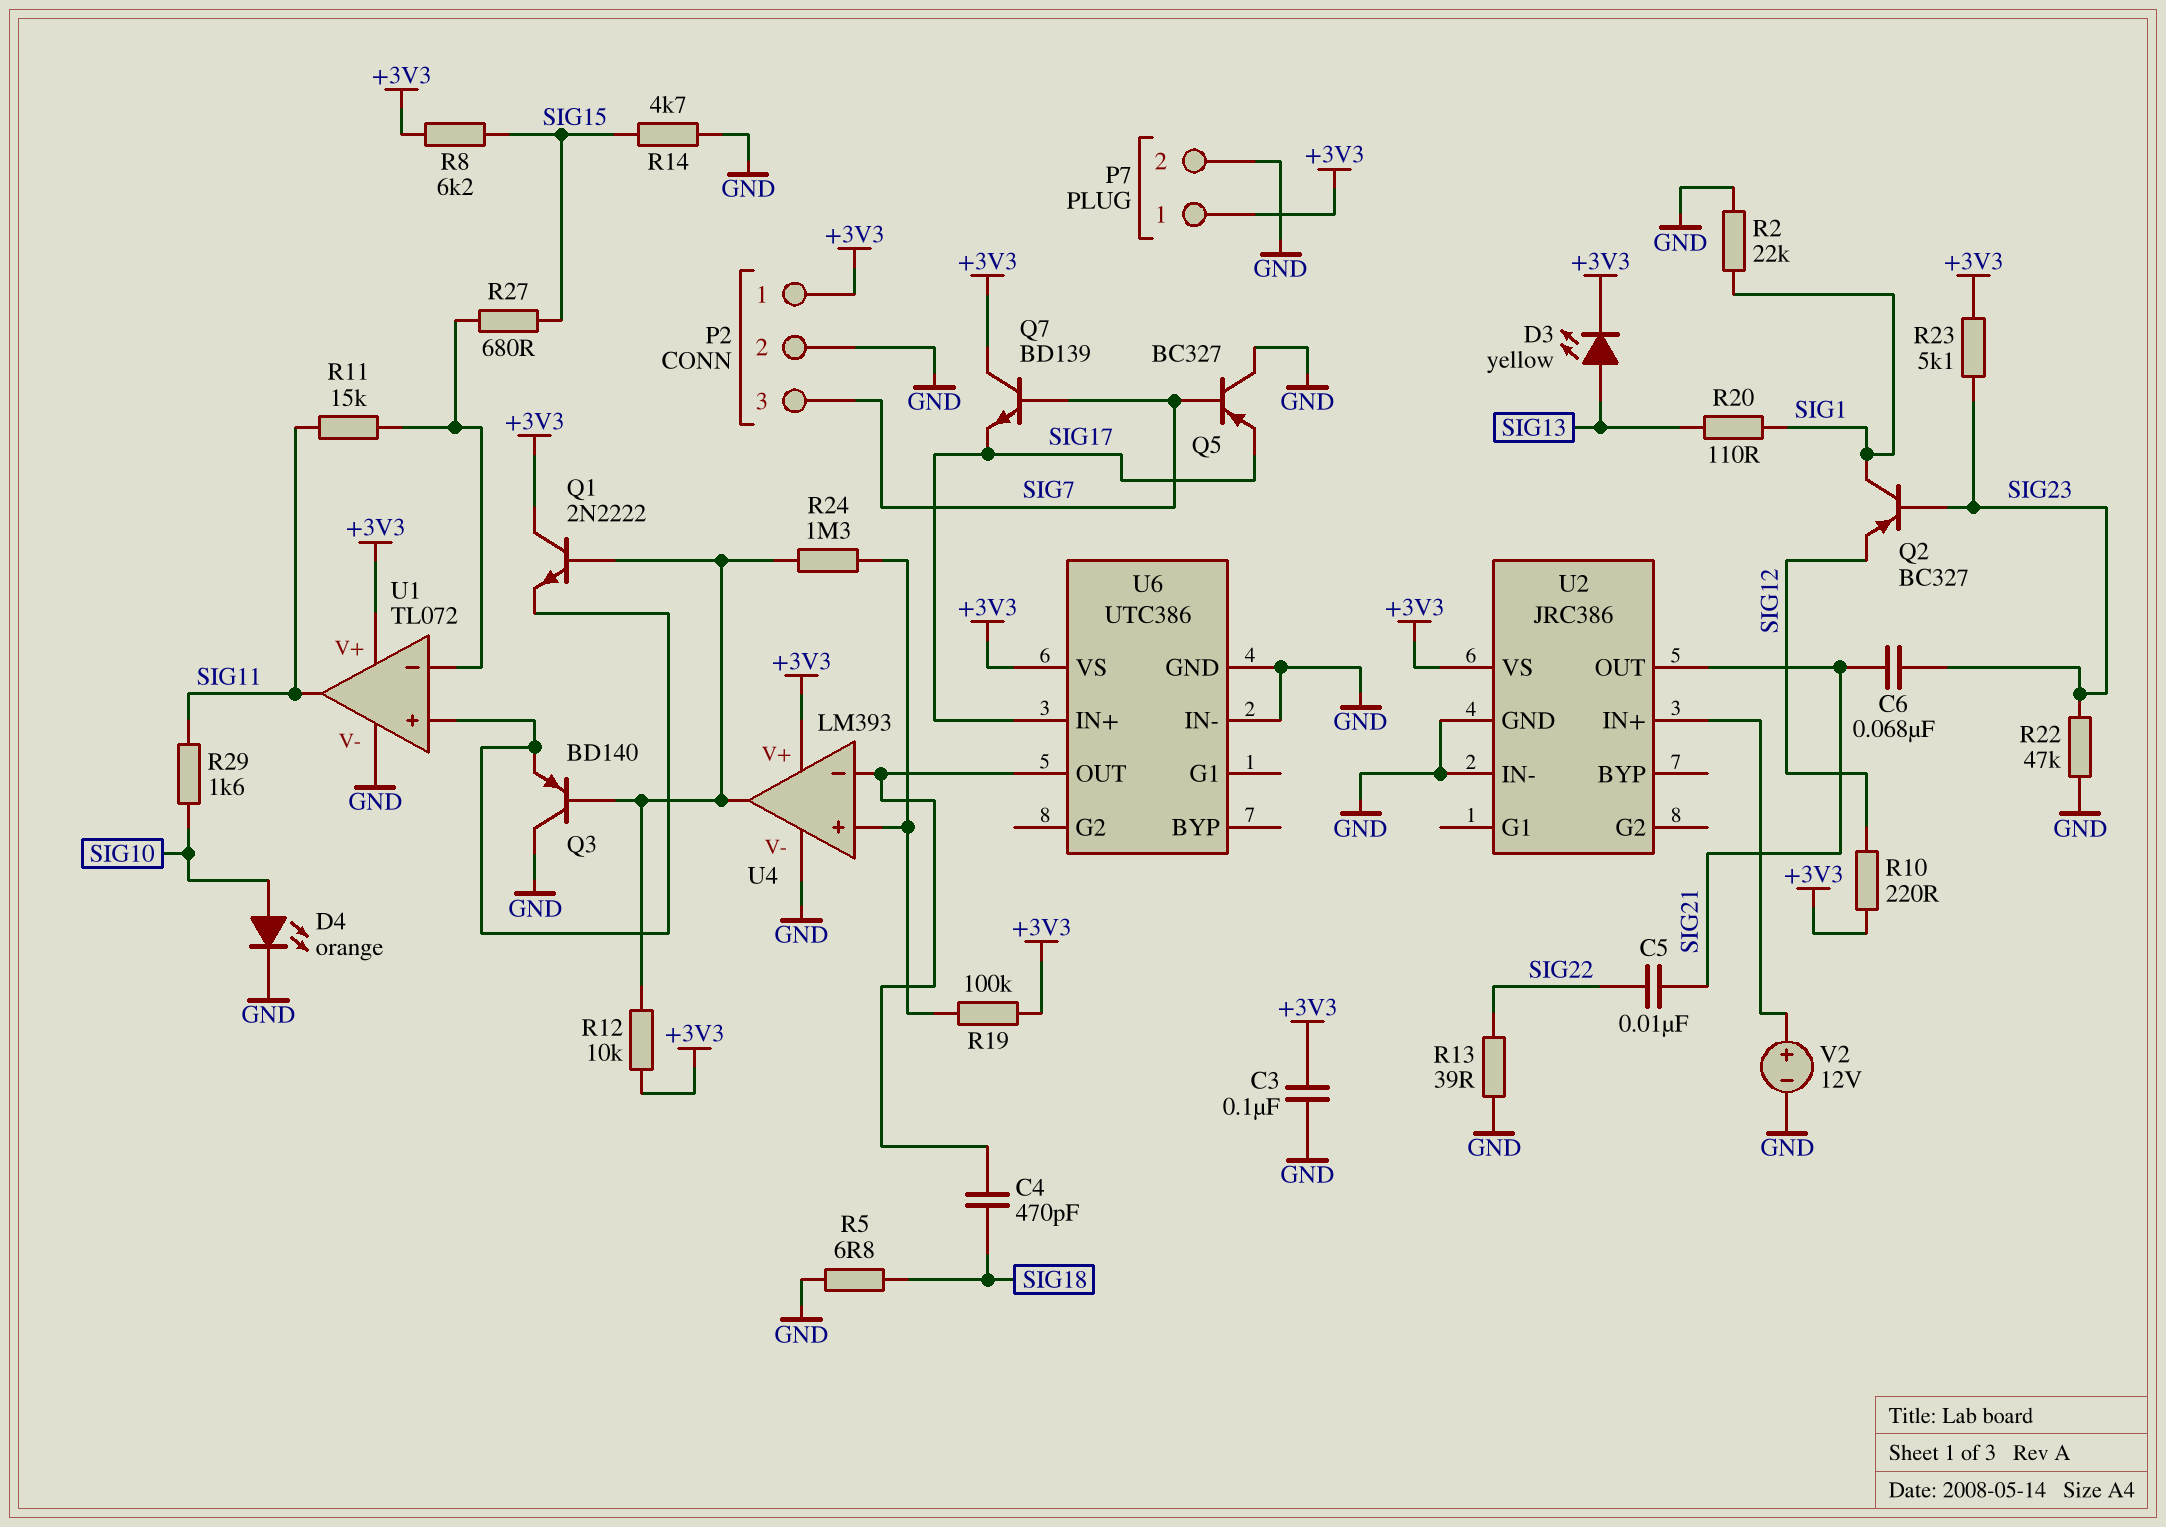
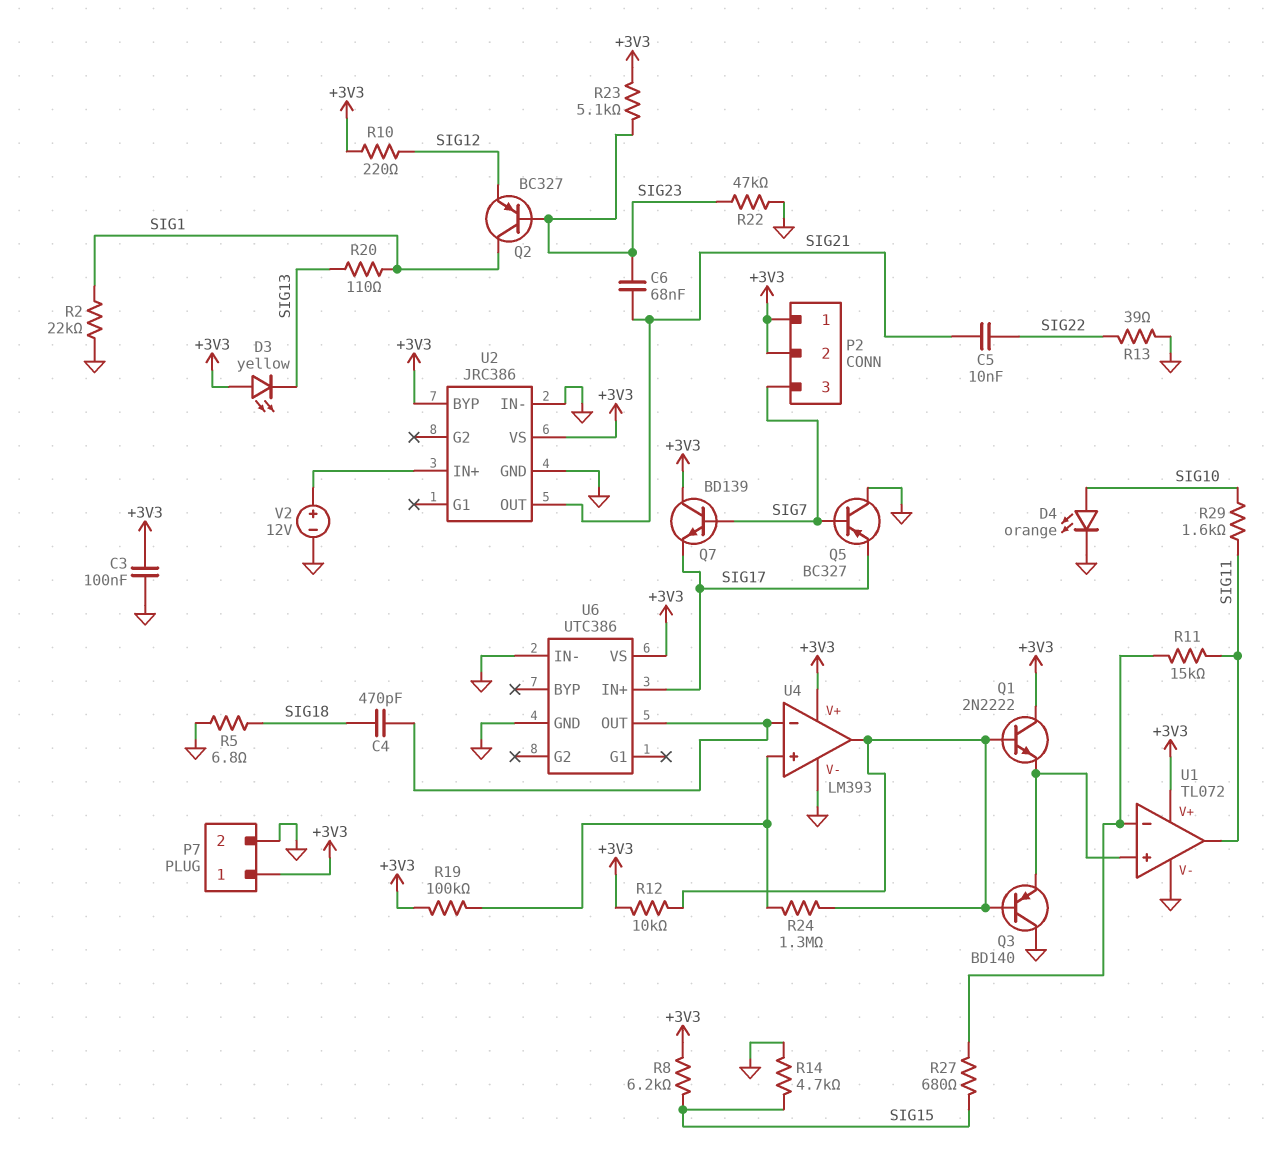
D3: LED yellow (A SIG13, K +3V3) -> LED yellow (A +3V3, K SIG13)
P2 pin 2: GND -> +3V3
U2 pin BYP: none -> +3V3

